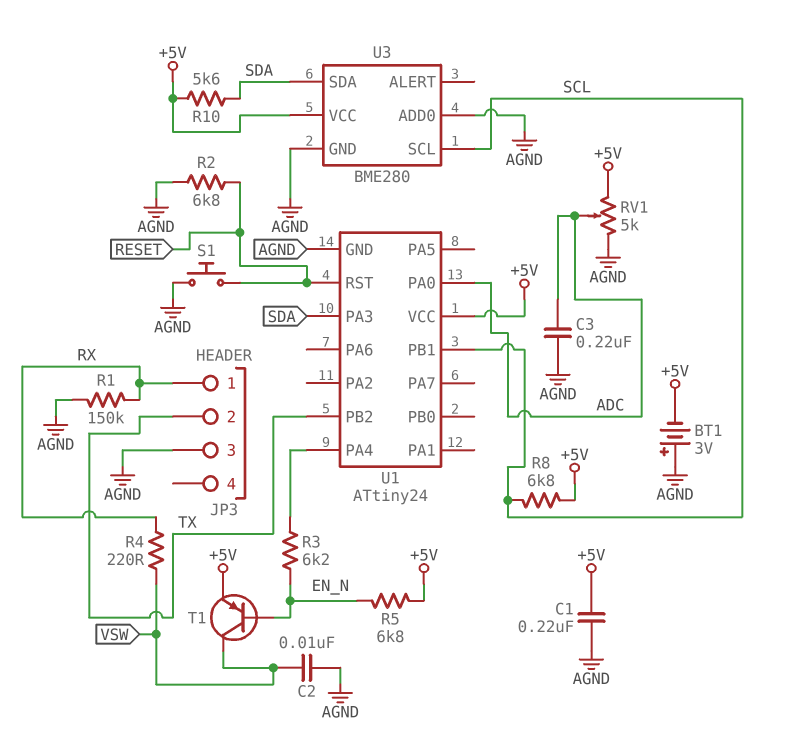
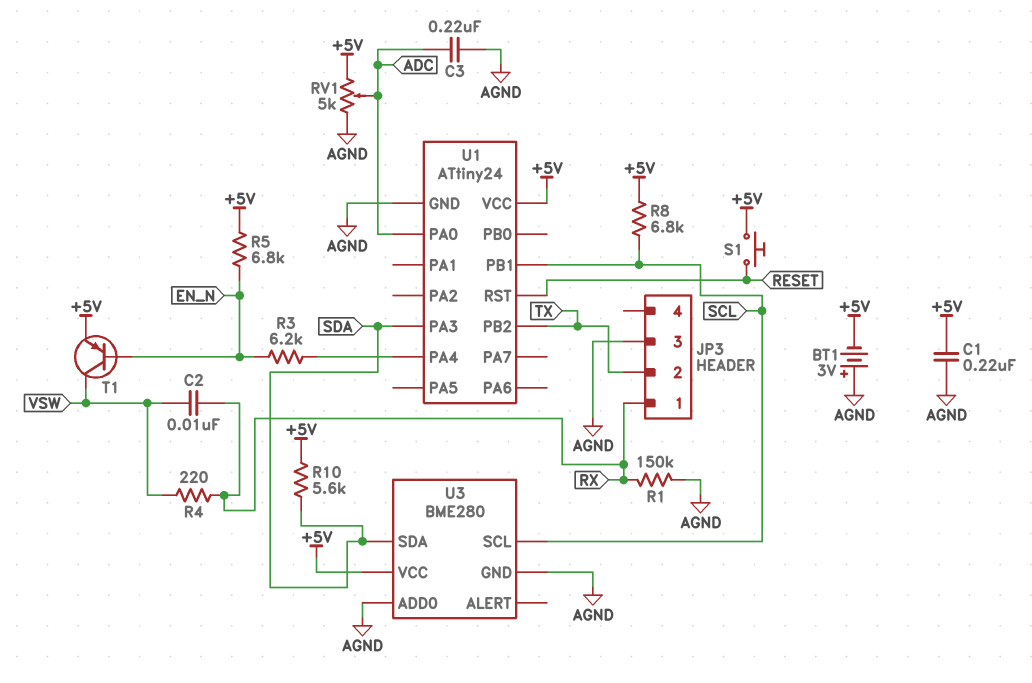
C2: 10nF (AGND, VSW) -> 10nF (RX, VSW)
R2: 6.8k (AGND, RESET) -> none
S1: button (AGND, RESET) -> button (+5V, RESET)

